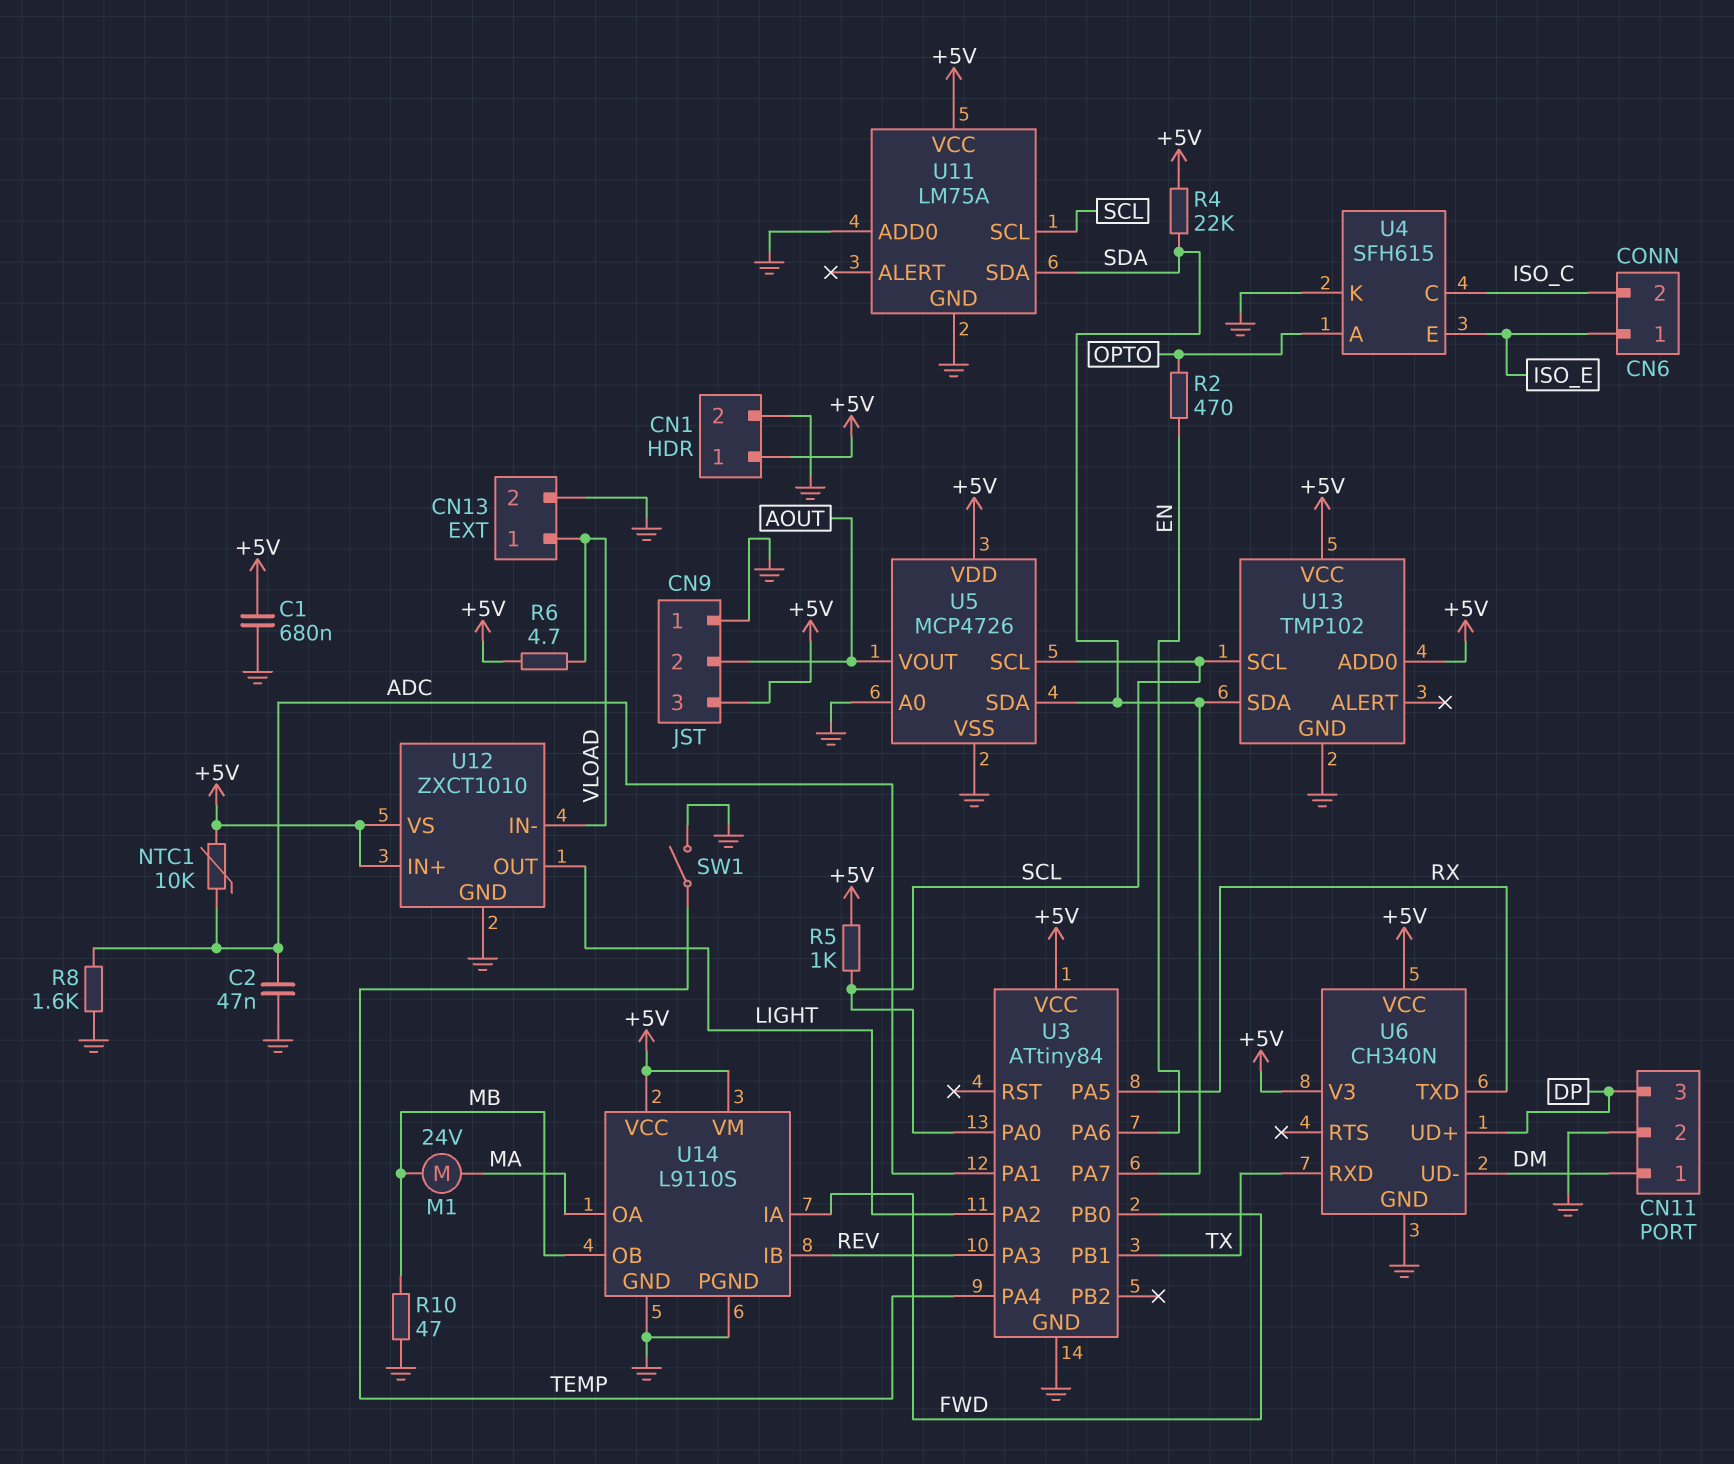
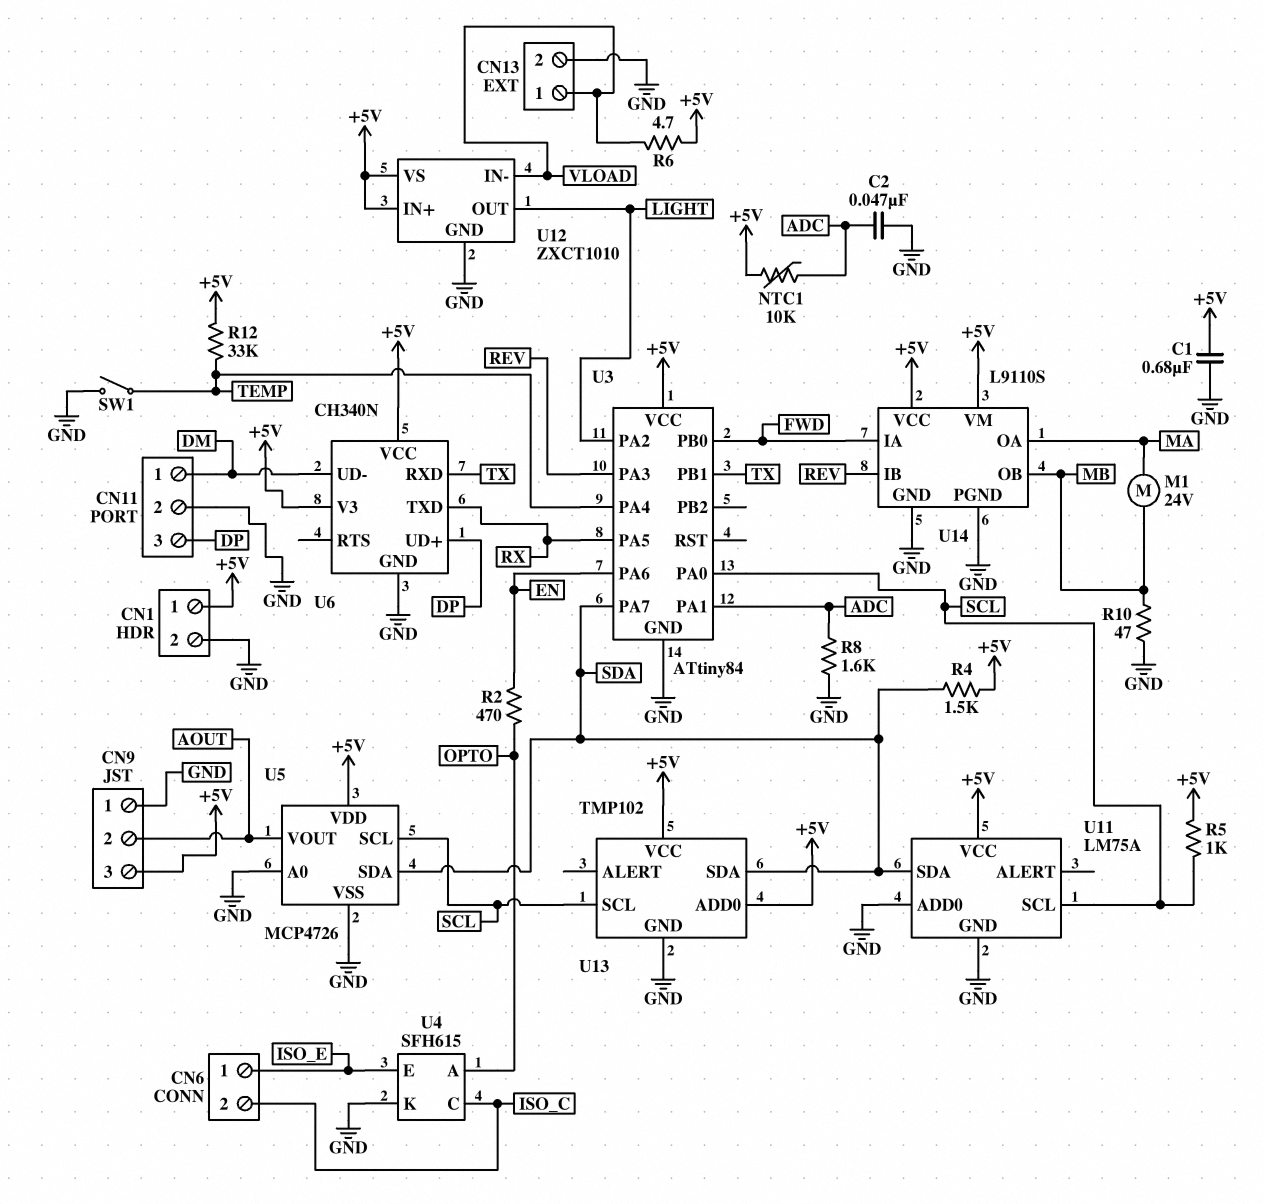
R4: 22k (+5V, SDA) -> 1.5k (+5V, SDA)
R12: none -> 33k (+5V, TEMP)

